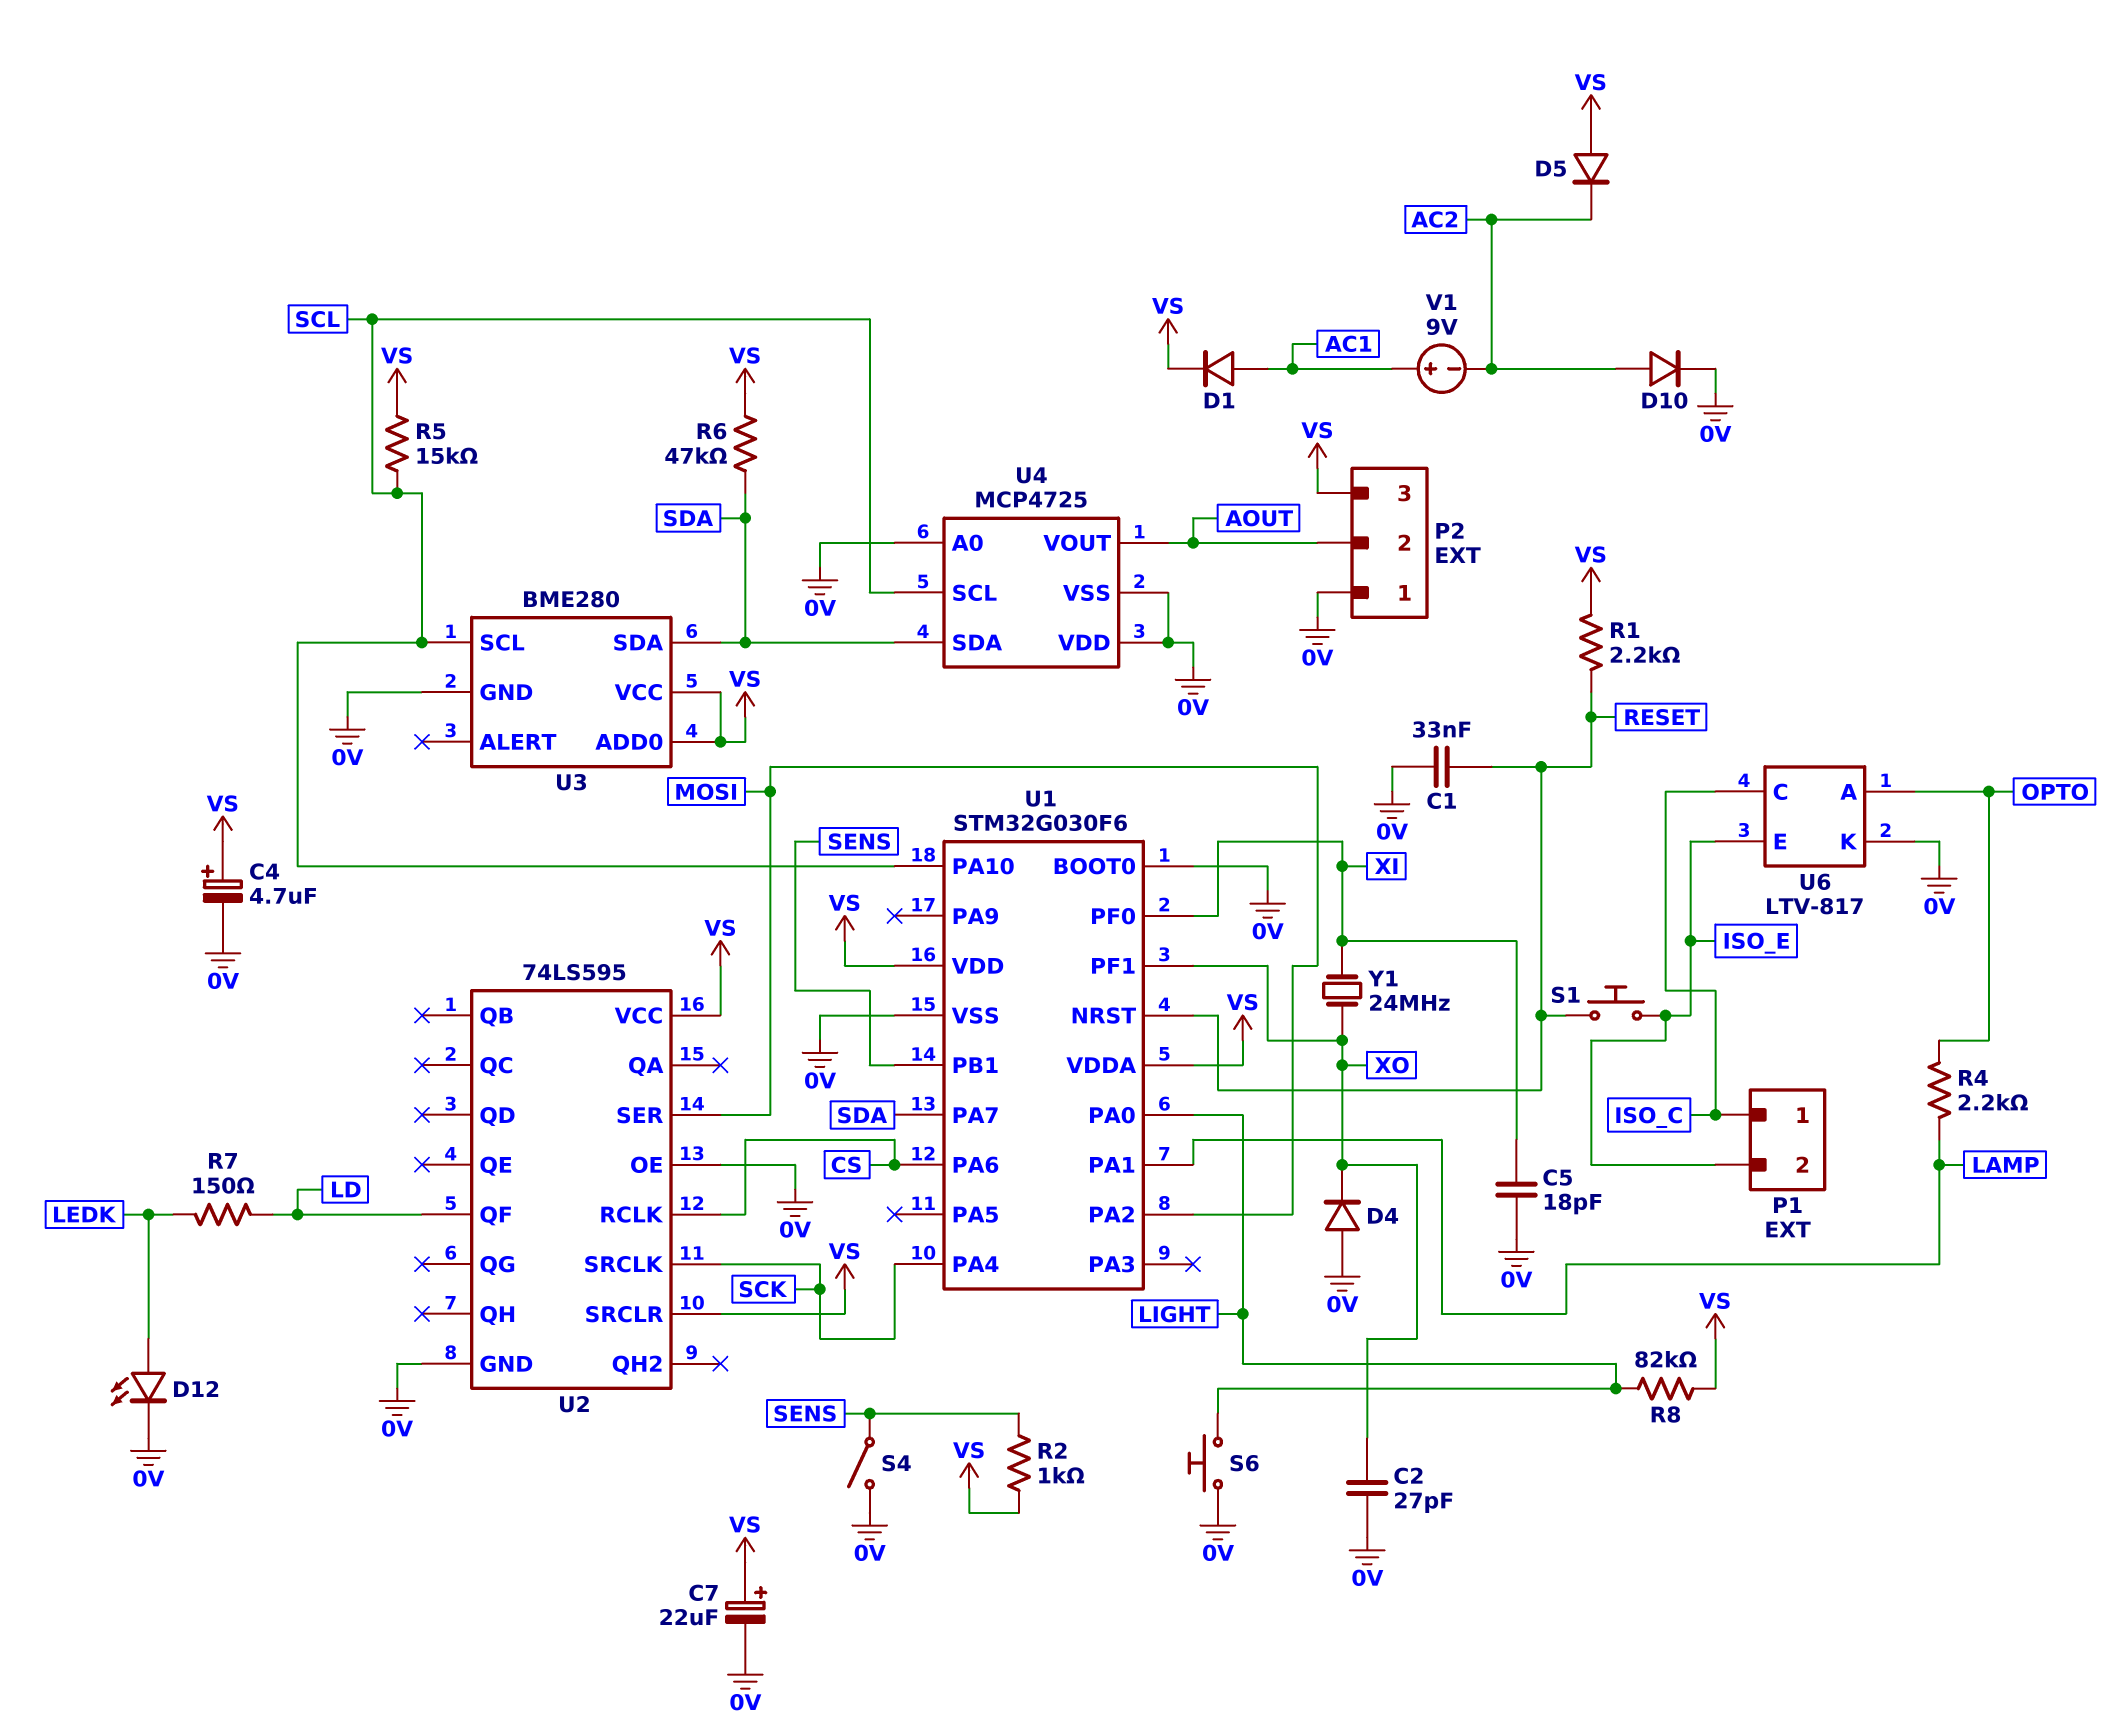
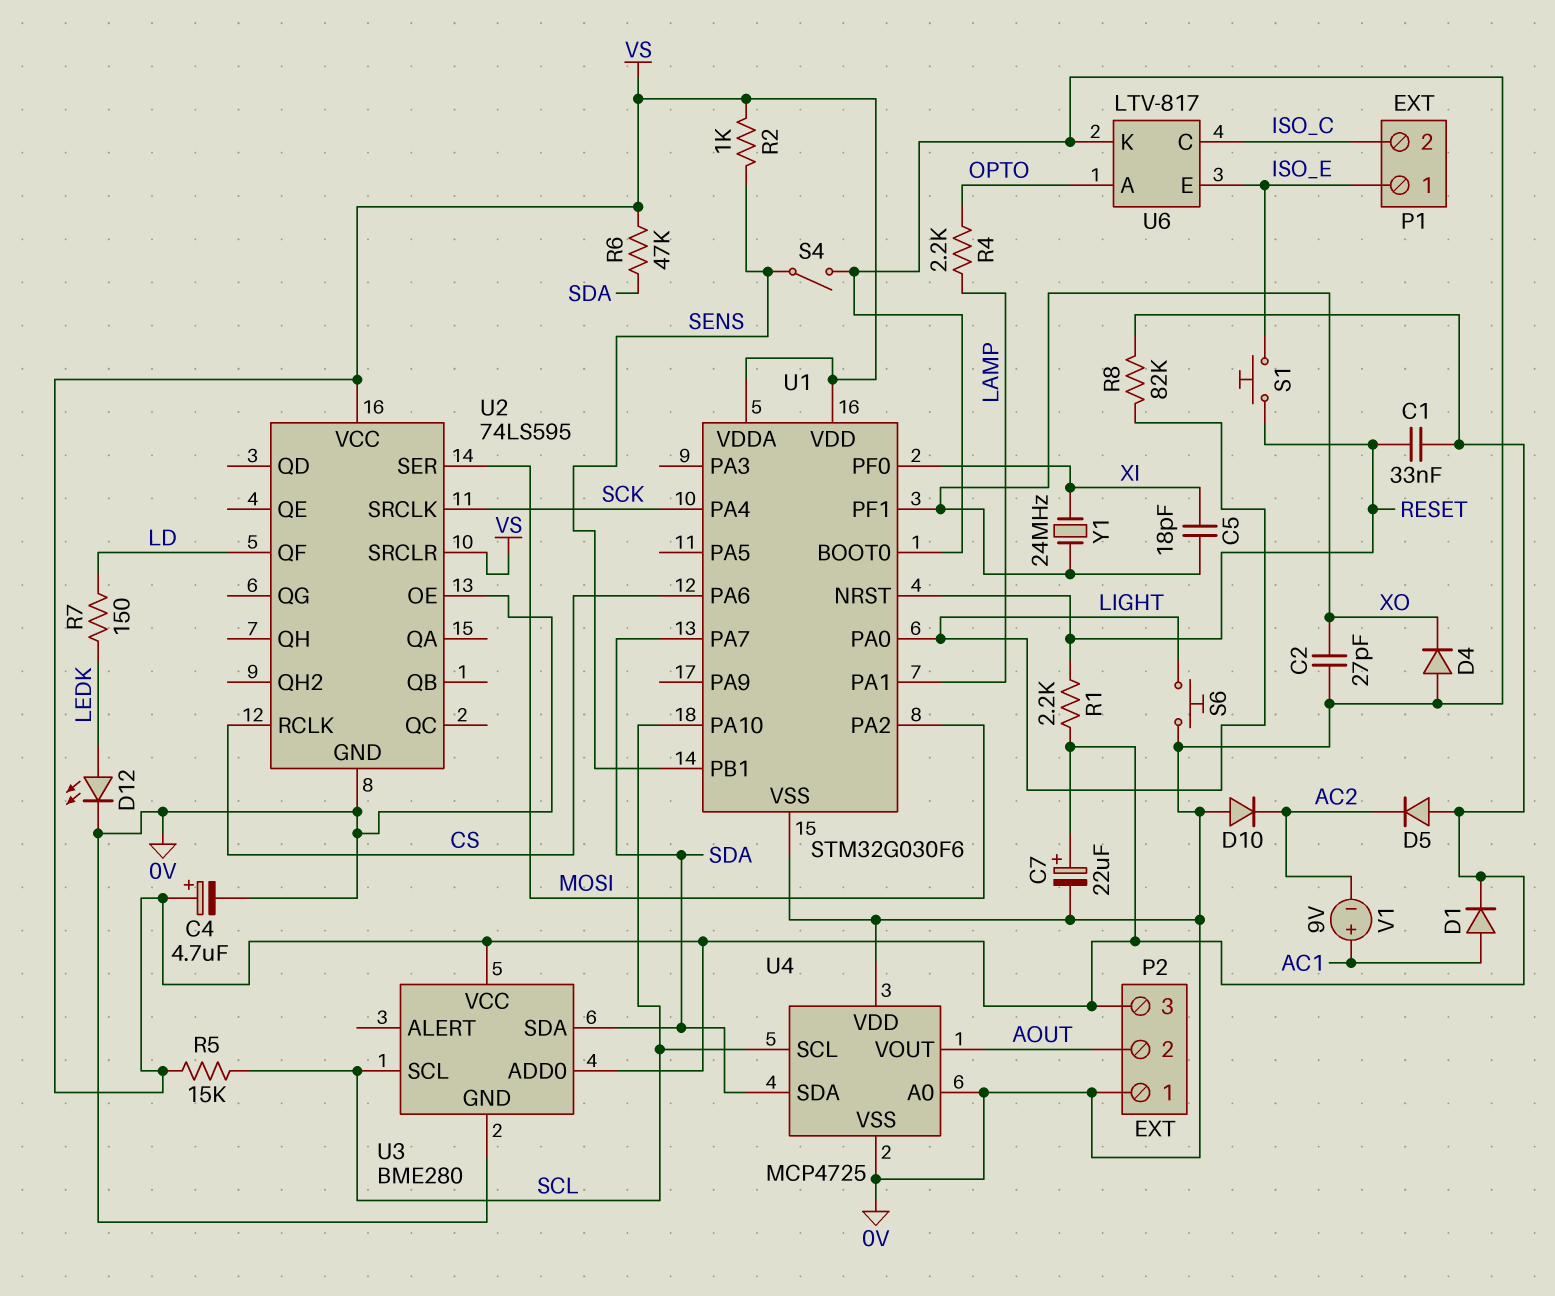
C1: 33nF (0V, RESET) -> 33nF (RESET, VS)
C5: 18pF (0V, XI) -> 18pF (XI, XO)
D10: diode (A AC2, K 0V) -> diode (A 0V, K AC2)
P1 pin 1: ISO_C -> ISO_E
P1 pin 2: ISO_E -> ISO_C

